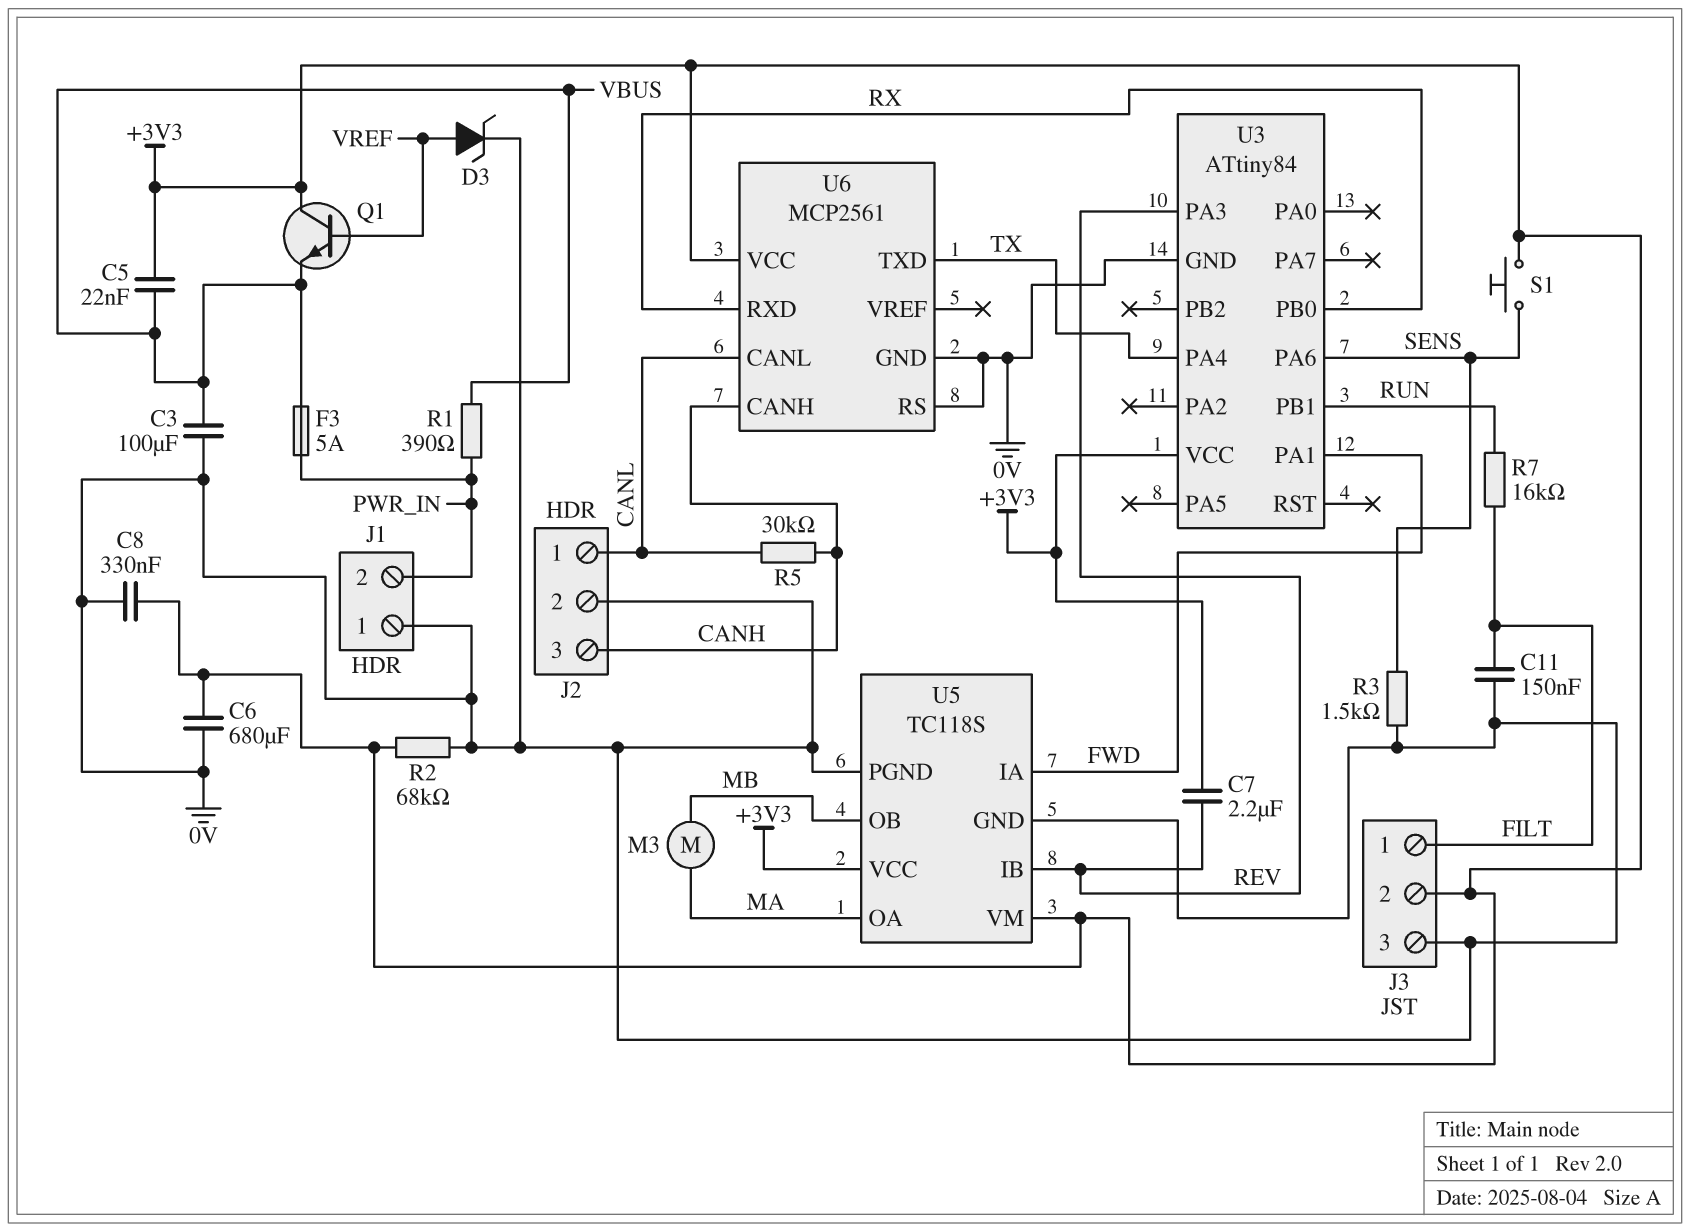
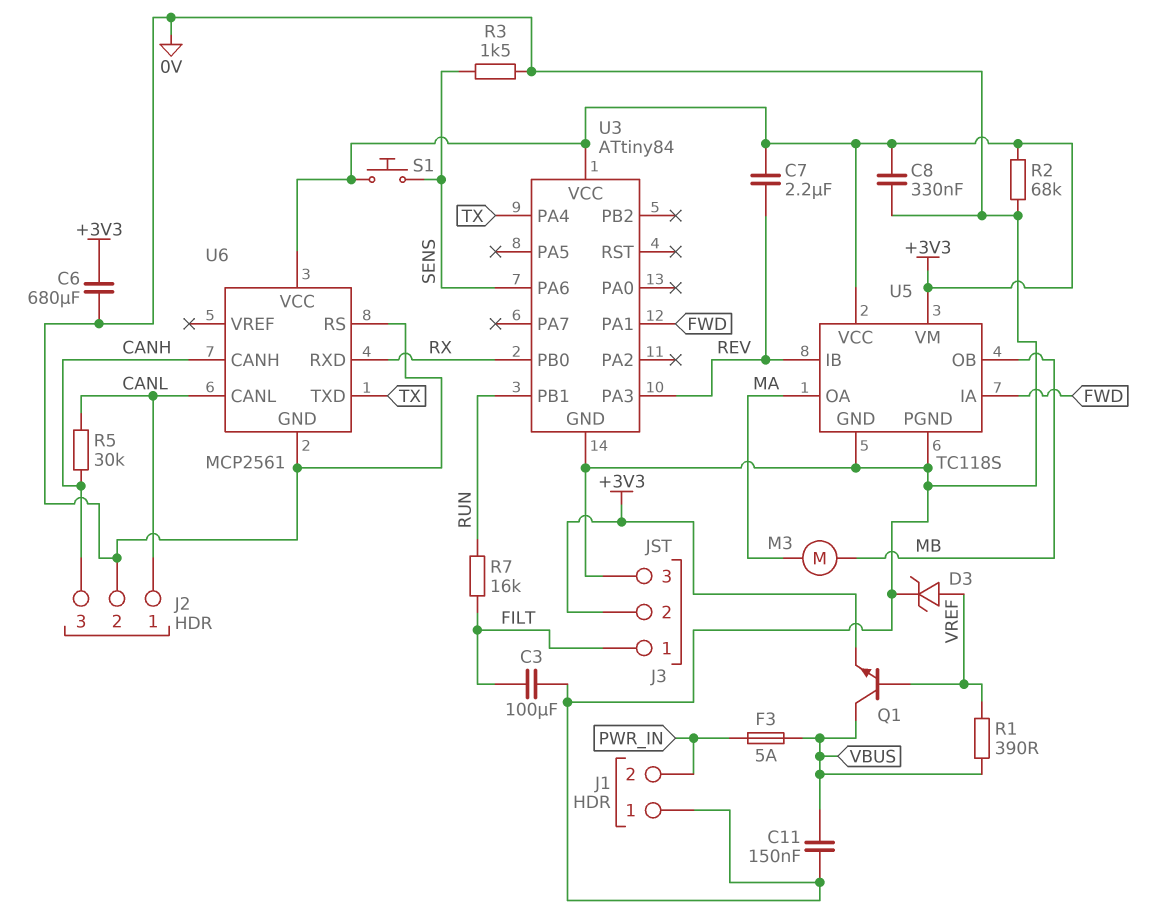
C3: 100uF (0V, VBUS) -> 100uF (0V, FILT)
C5: 22nF (+3V3, VBUS) -> none
C11: 150nF (0V, FILT) -> 150nF (0V, VBUS)
Q1: NPN (B VREF, C +3V3, E VBUS) -> NPN (B VREF, C VBUS, E +3V3)
R1: 390 (PWR_IN, VBUS) -> 390 (VBUS, VREF)

